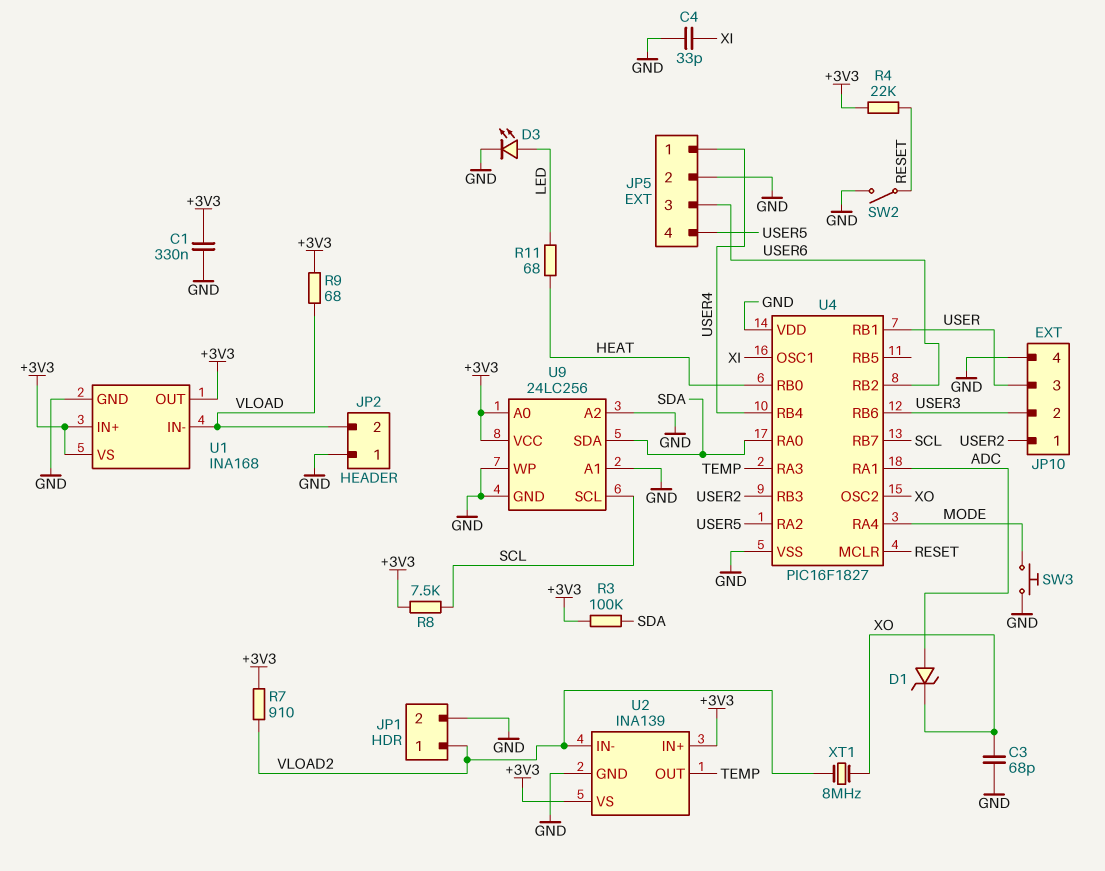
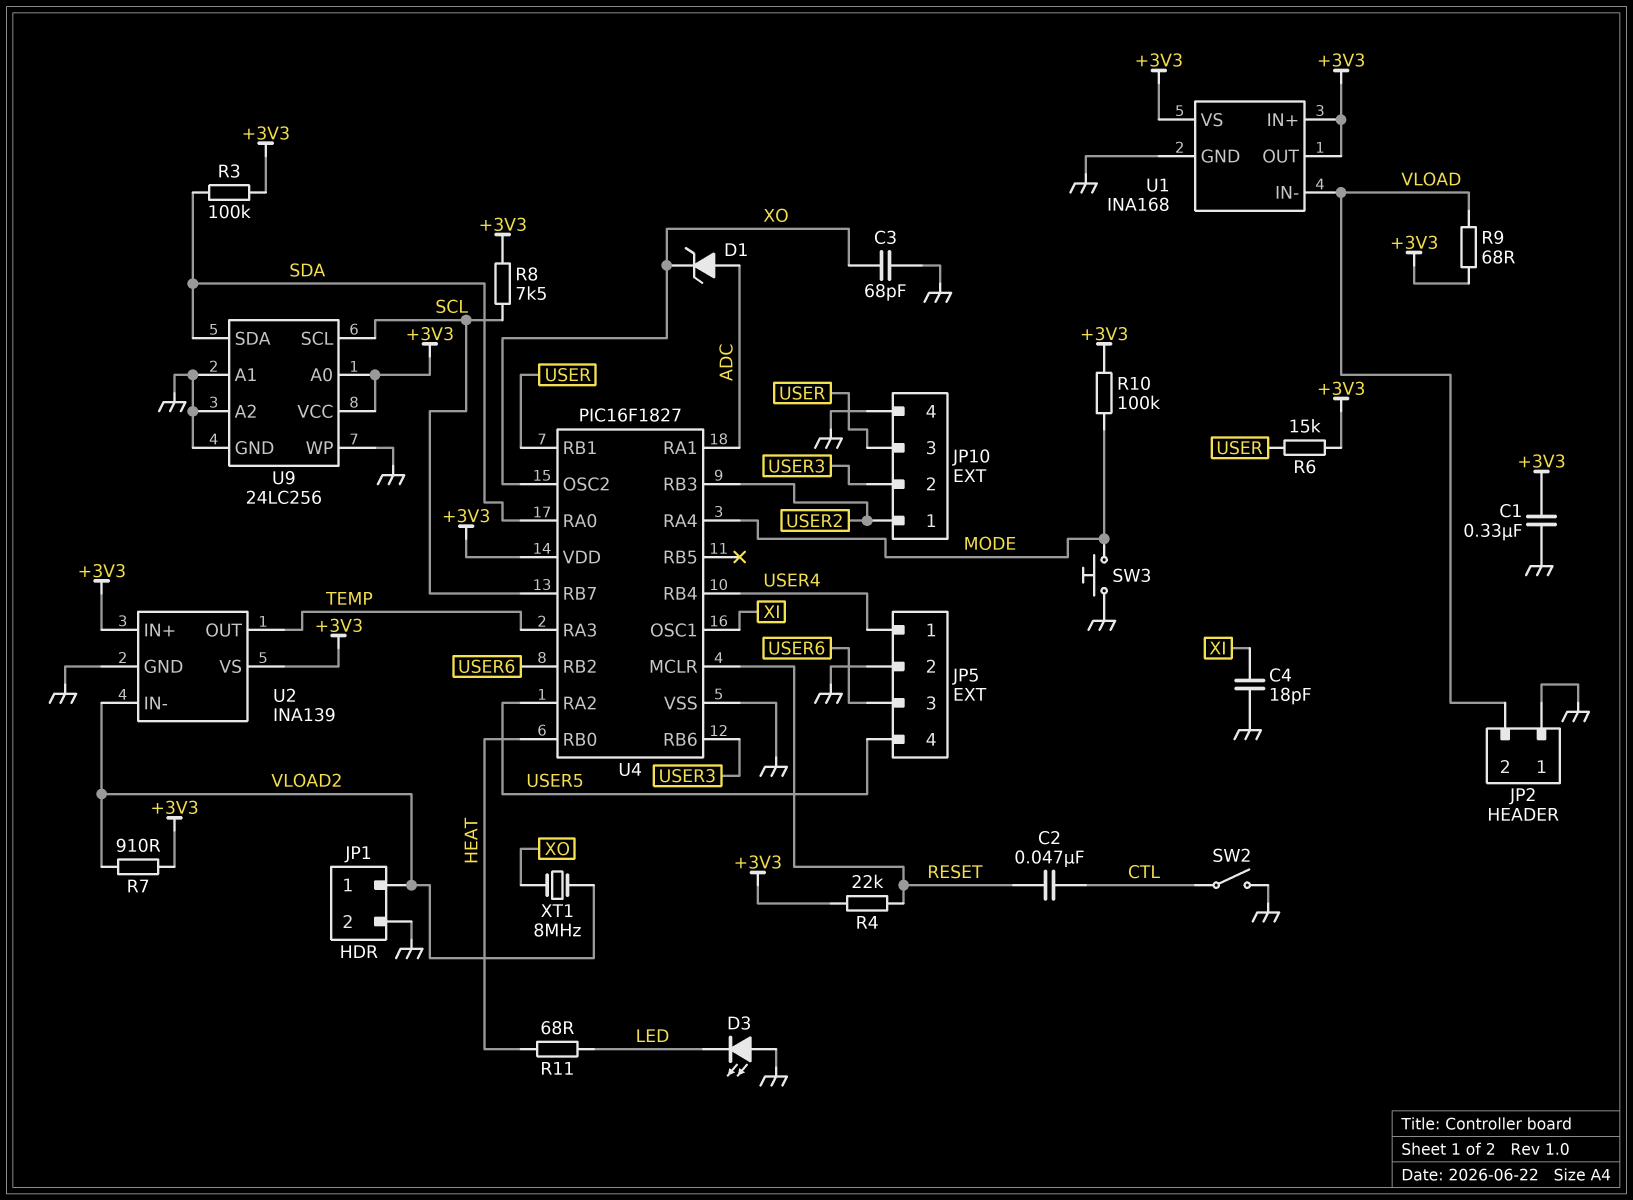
C2: none -> 47nF (CTL, RESET)
C4: 33pF (GND, XI) -> 18pF (GND, XI)
D3: LED (A LED, K GND) -> LED (A GND, K LED)
R6: none -> 15k (+3V3, USER)
R10: none -> 100k (+3V3, MODE)
SW2: switch (GND, RESET) -> switch (CTL, GND)
U4 pin VDD: GND -> +3V3

